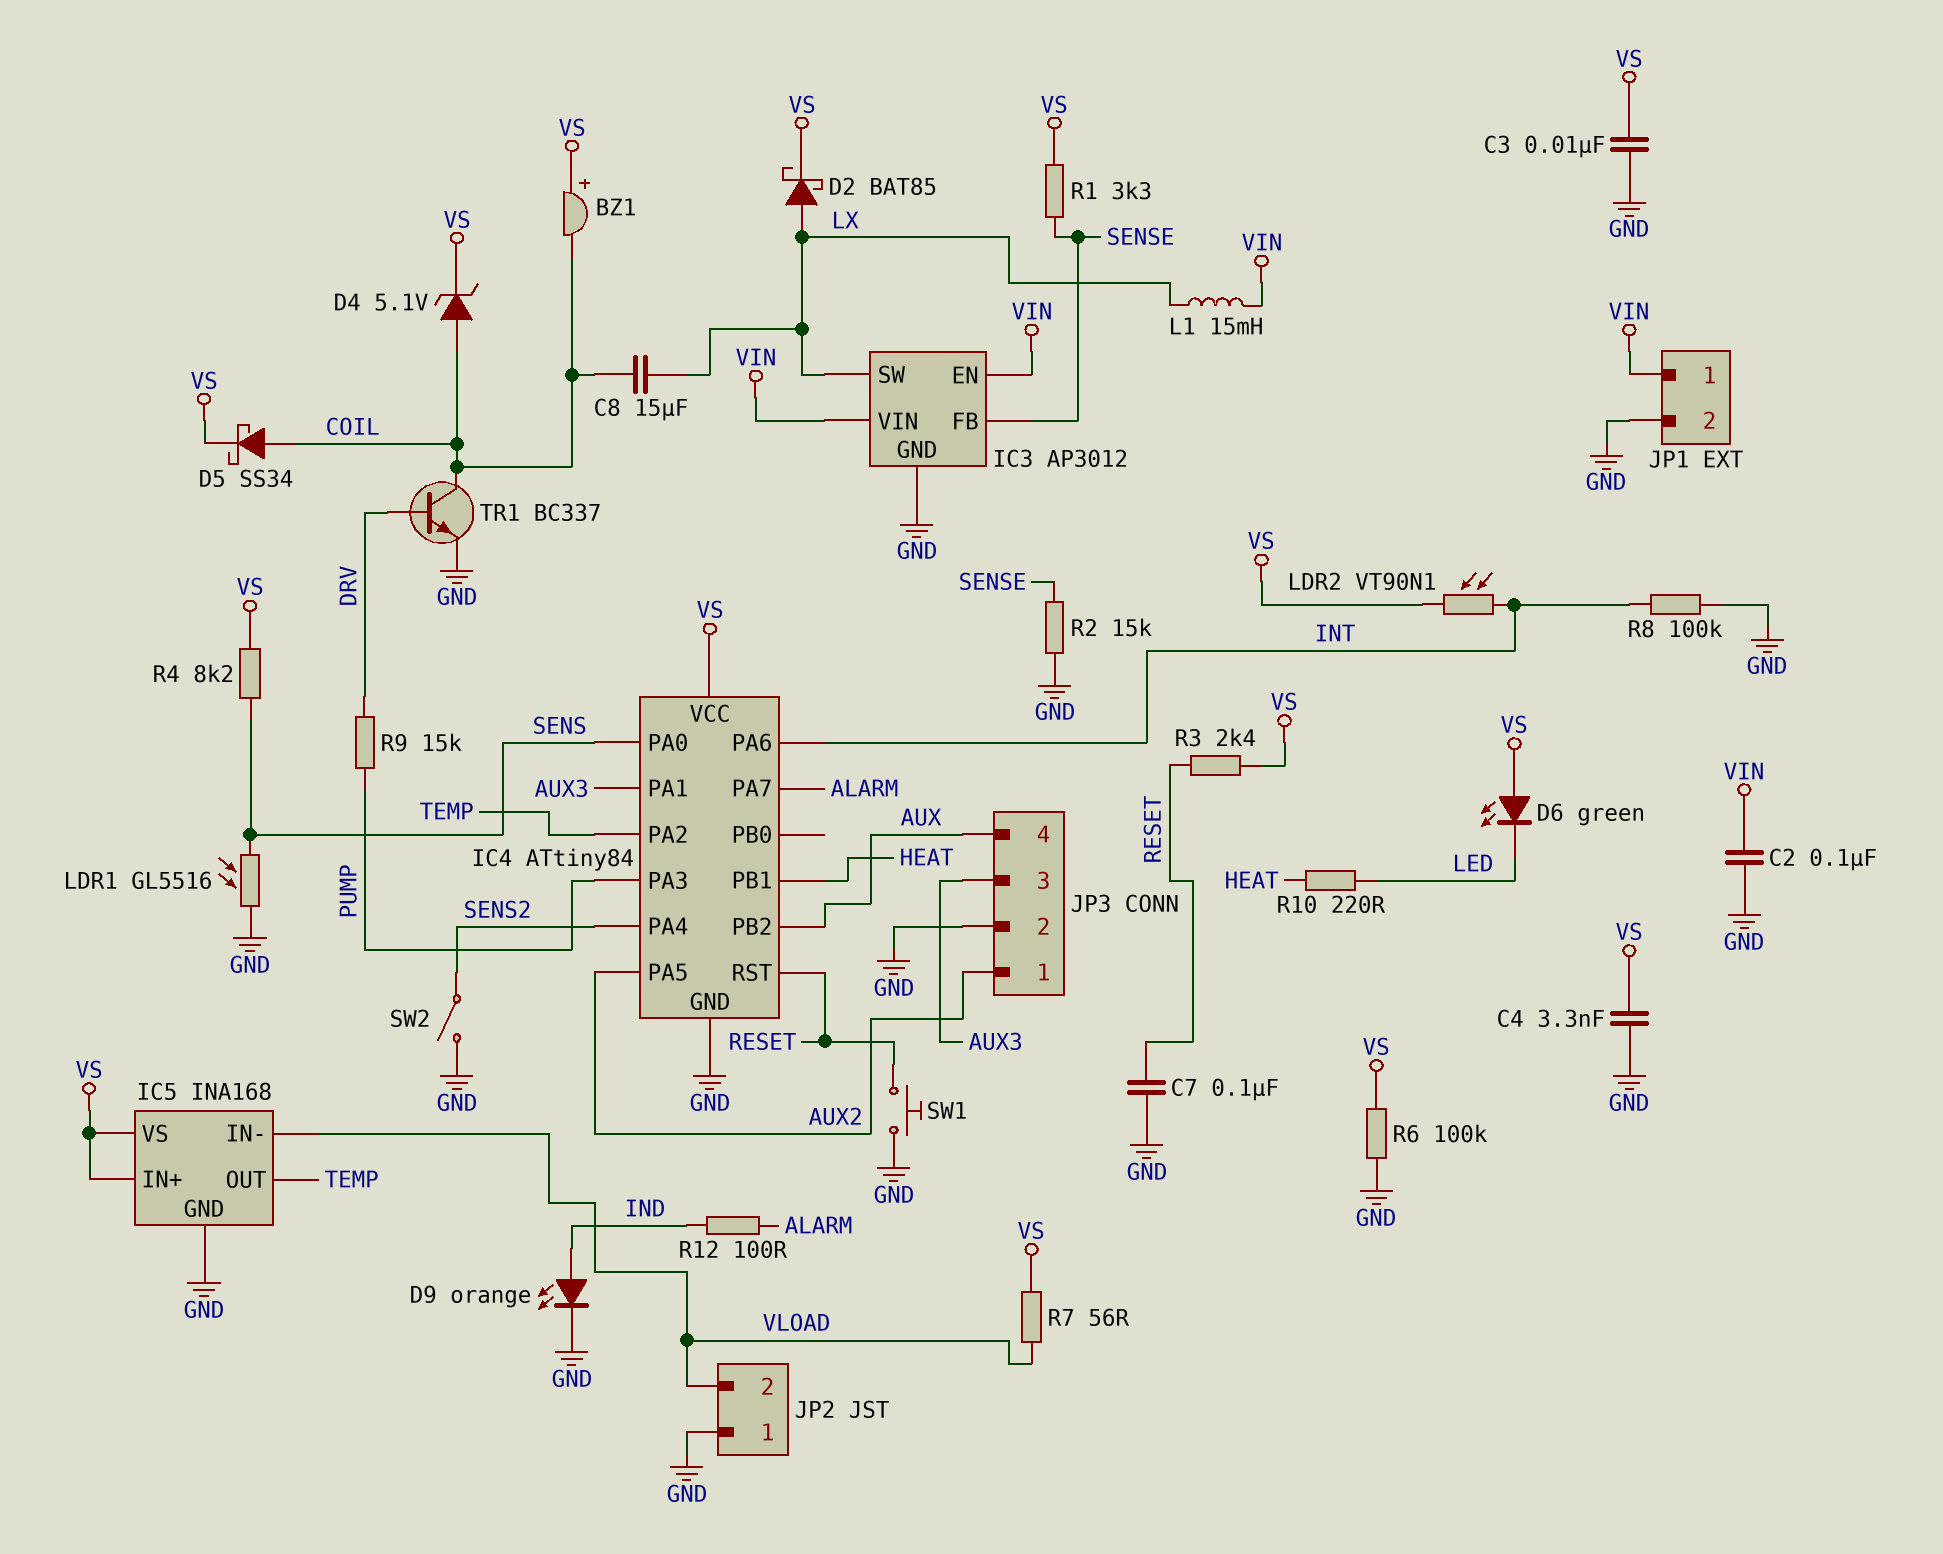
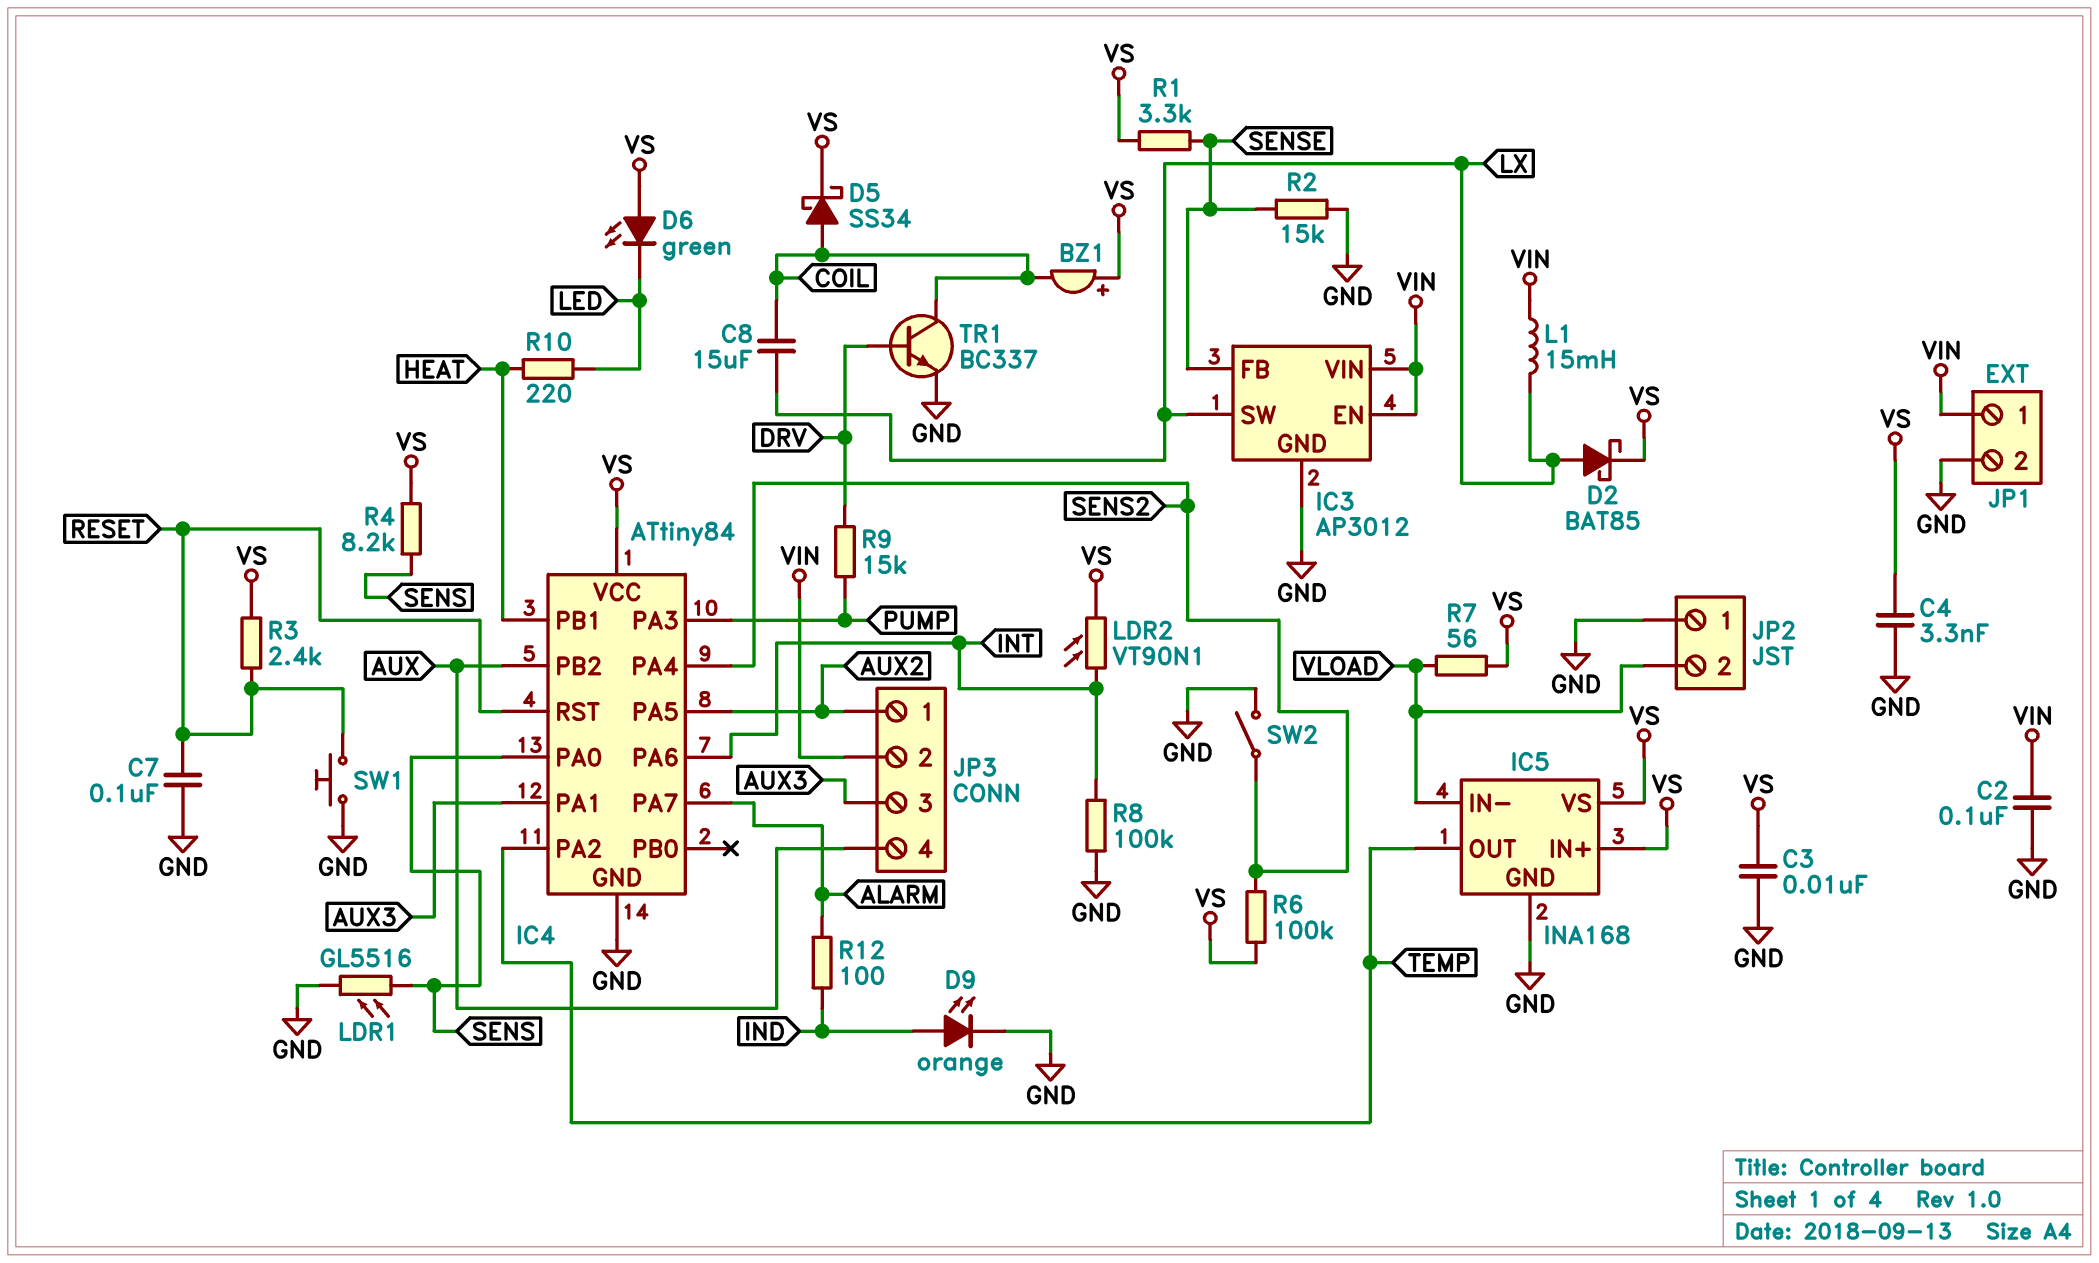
D4: zener 5.1V (A COIL, K VS) -> none
JP3 pin 2: GND -> VIN
R6: 100k (GND, VS) -> 100k (SENS2, VS)

